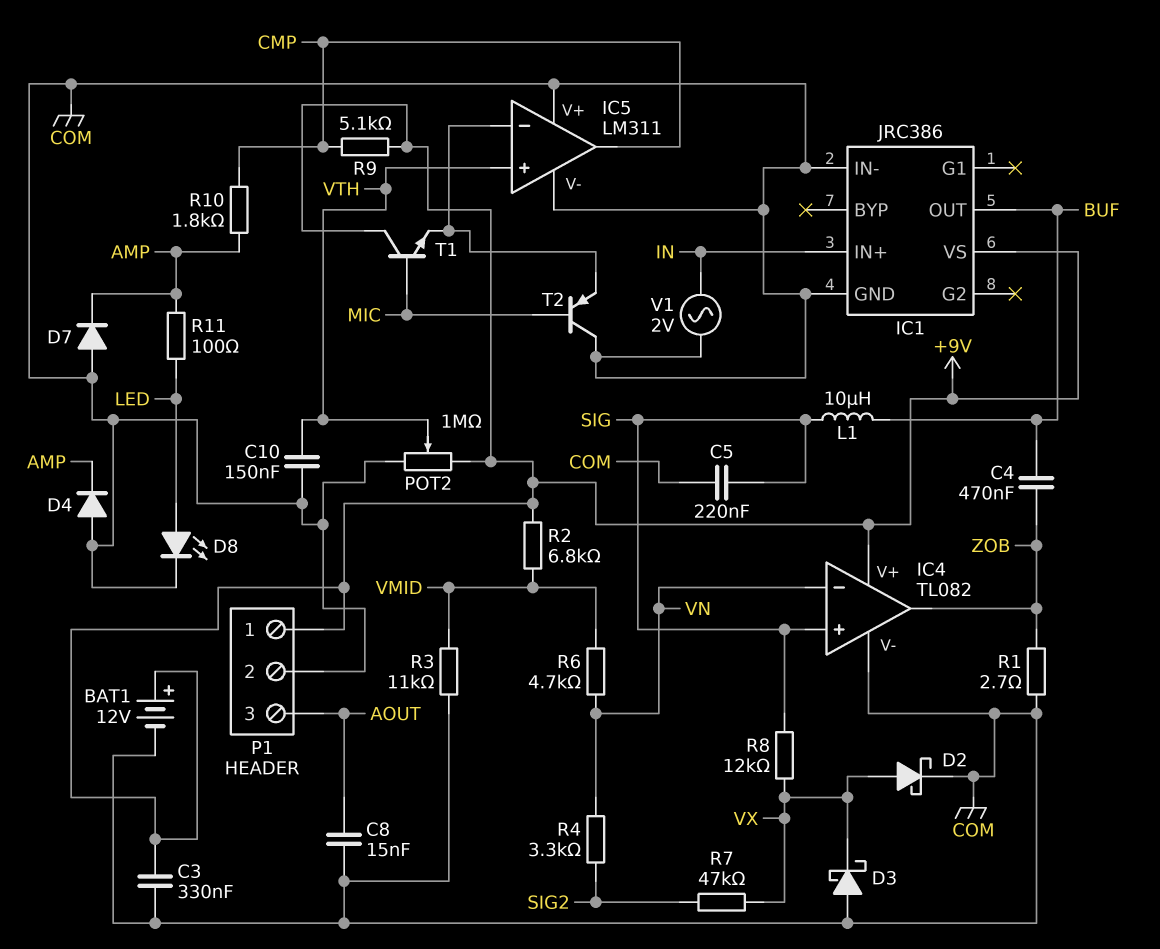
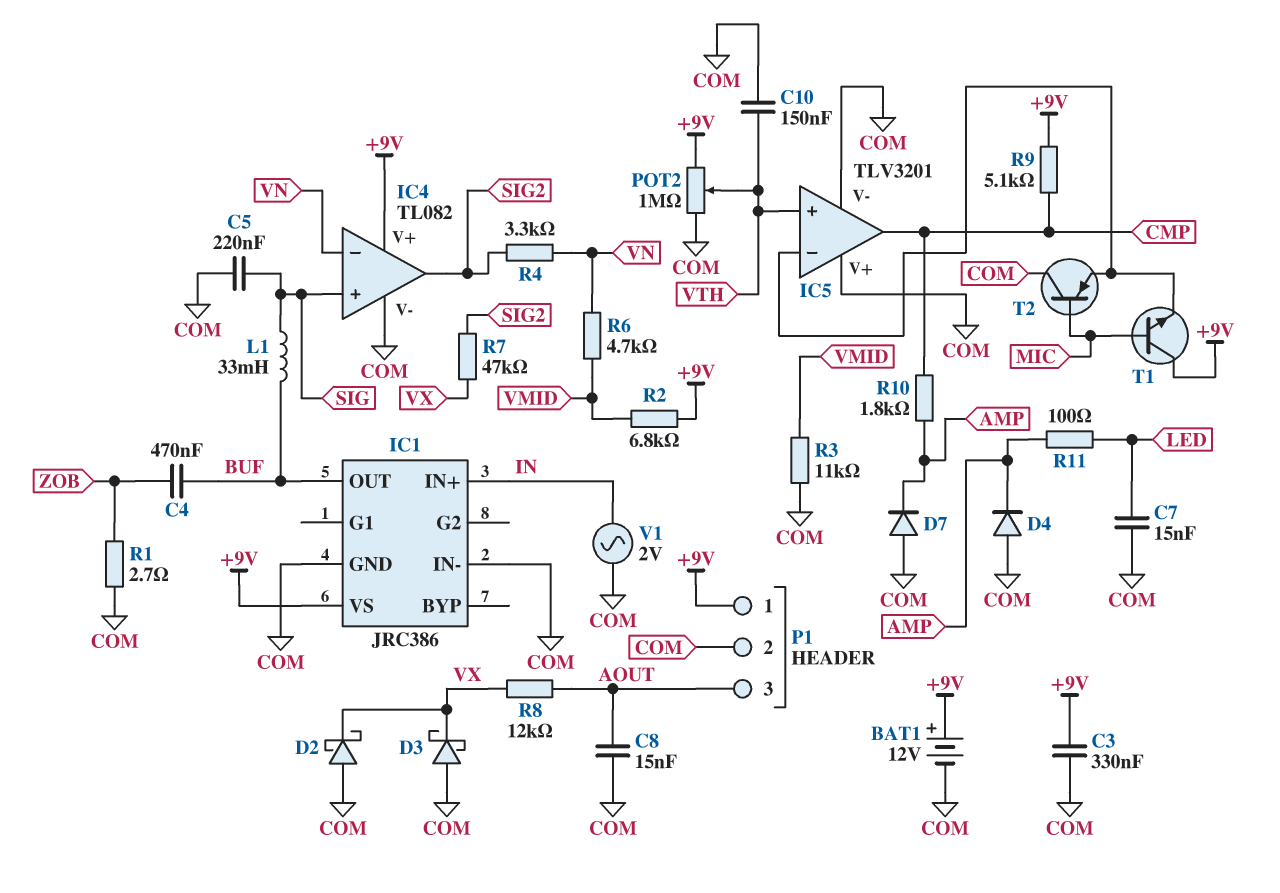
C7: none -> 15nF (COM, LED)
D2: schottky (A VX, K COM) -> schottky (A COM, K VX)
D8: LED (A LED, K COM) -> none
IC4 pin out: ZOB -> SIG2
IC5: LM311 -> TLV3201
L1: 10uH (BUF, SIG) -> 33mH (BUF, SIG)
R8: 12k (SIG, VX) -> 12k (AOUT, VX)

